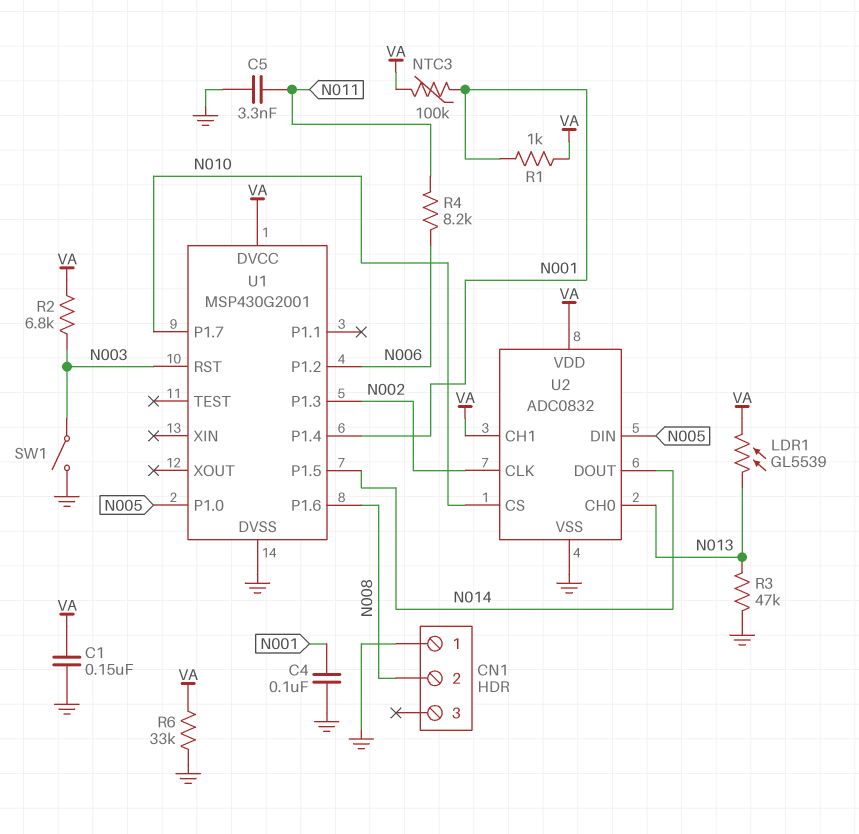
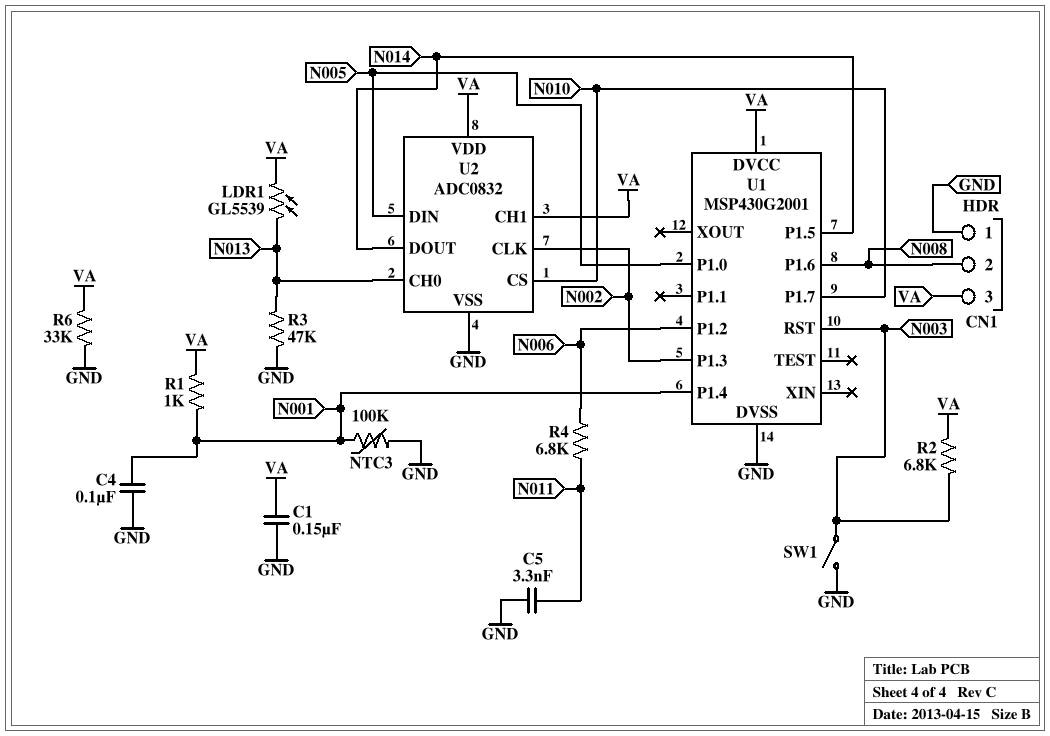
CN1 pin 3: none -> VA
NTC3: 100k (N001, VA) -> 100k (GND, N001)
R4: 8.2k (N006, N011) -> 6.8k (N006, N011)

